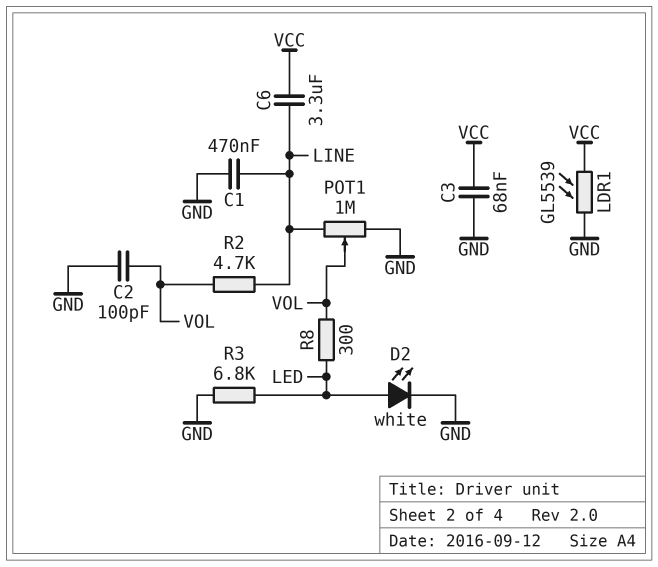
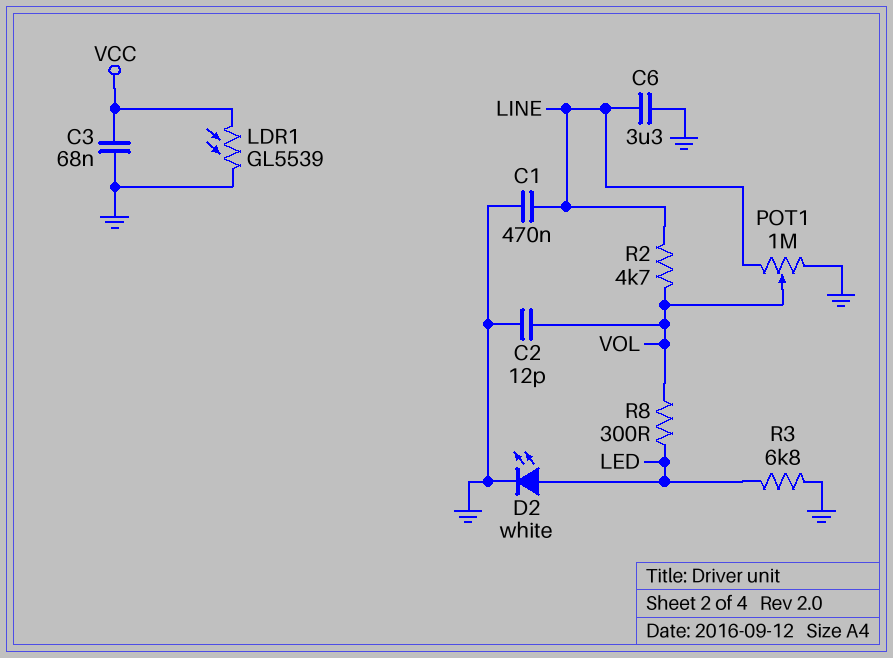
C2: 100pF (GND, VOL) -> 12pF (GND, VOL)
C6: 3.3uF (LINE, VCC) -> 3.3uF (GND, LINE)

